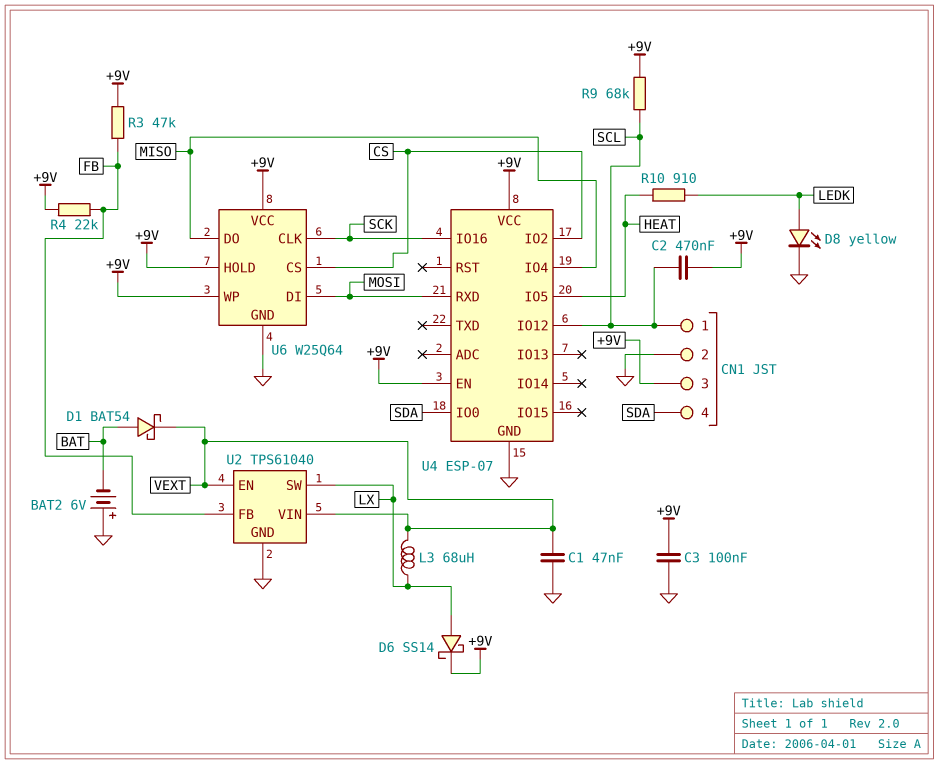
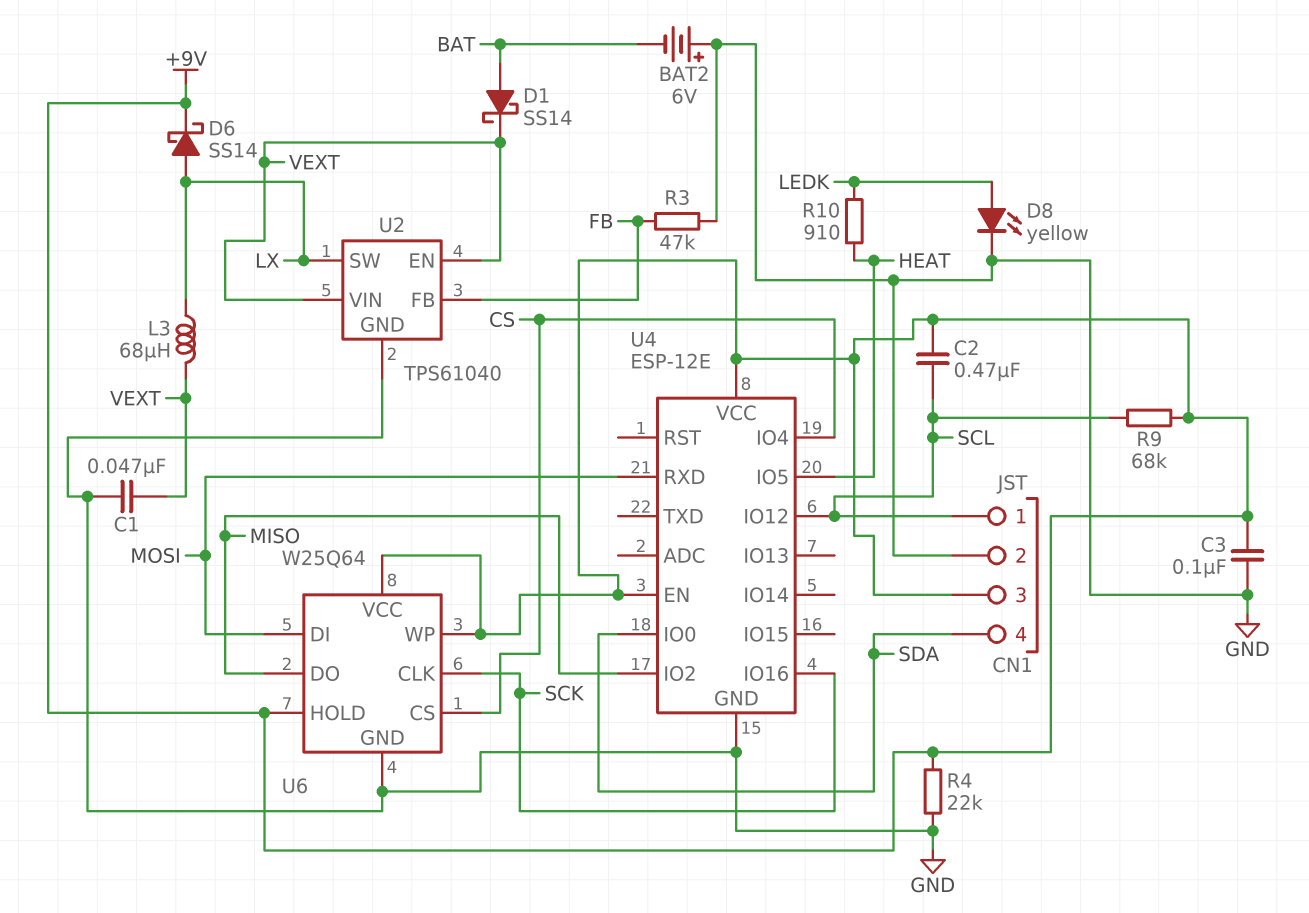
D1: schottky BAT54 (A BAT, K VEXT) -> schottky SS14 (A BAT, K VEXT)
R3: 47k (+9V, FB) -> 47k (FB, GND)
R4: 22k (+9V, FB) -> 22k (+9V, GND)
U4: ESP-07 -> ESP-12E
U4 pin IO2: CS -> MISO
U4 pin IO4: MISO -> CS

